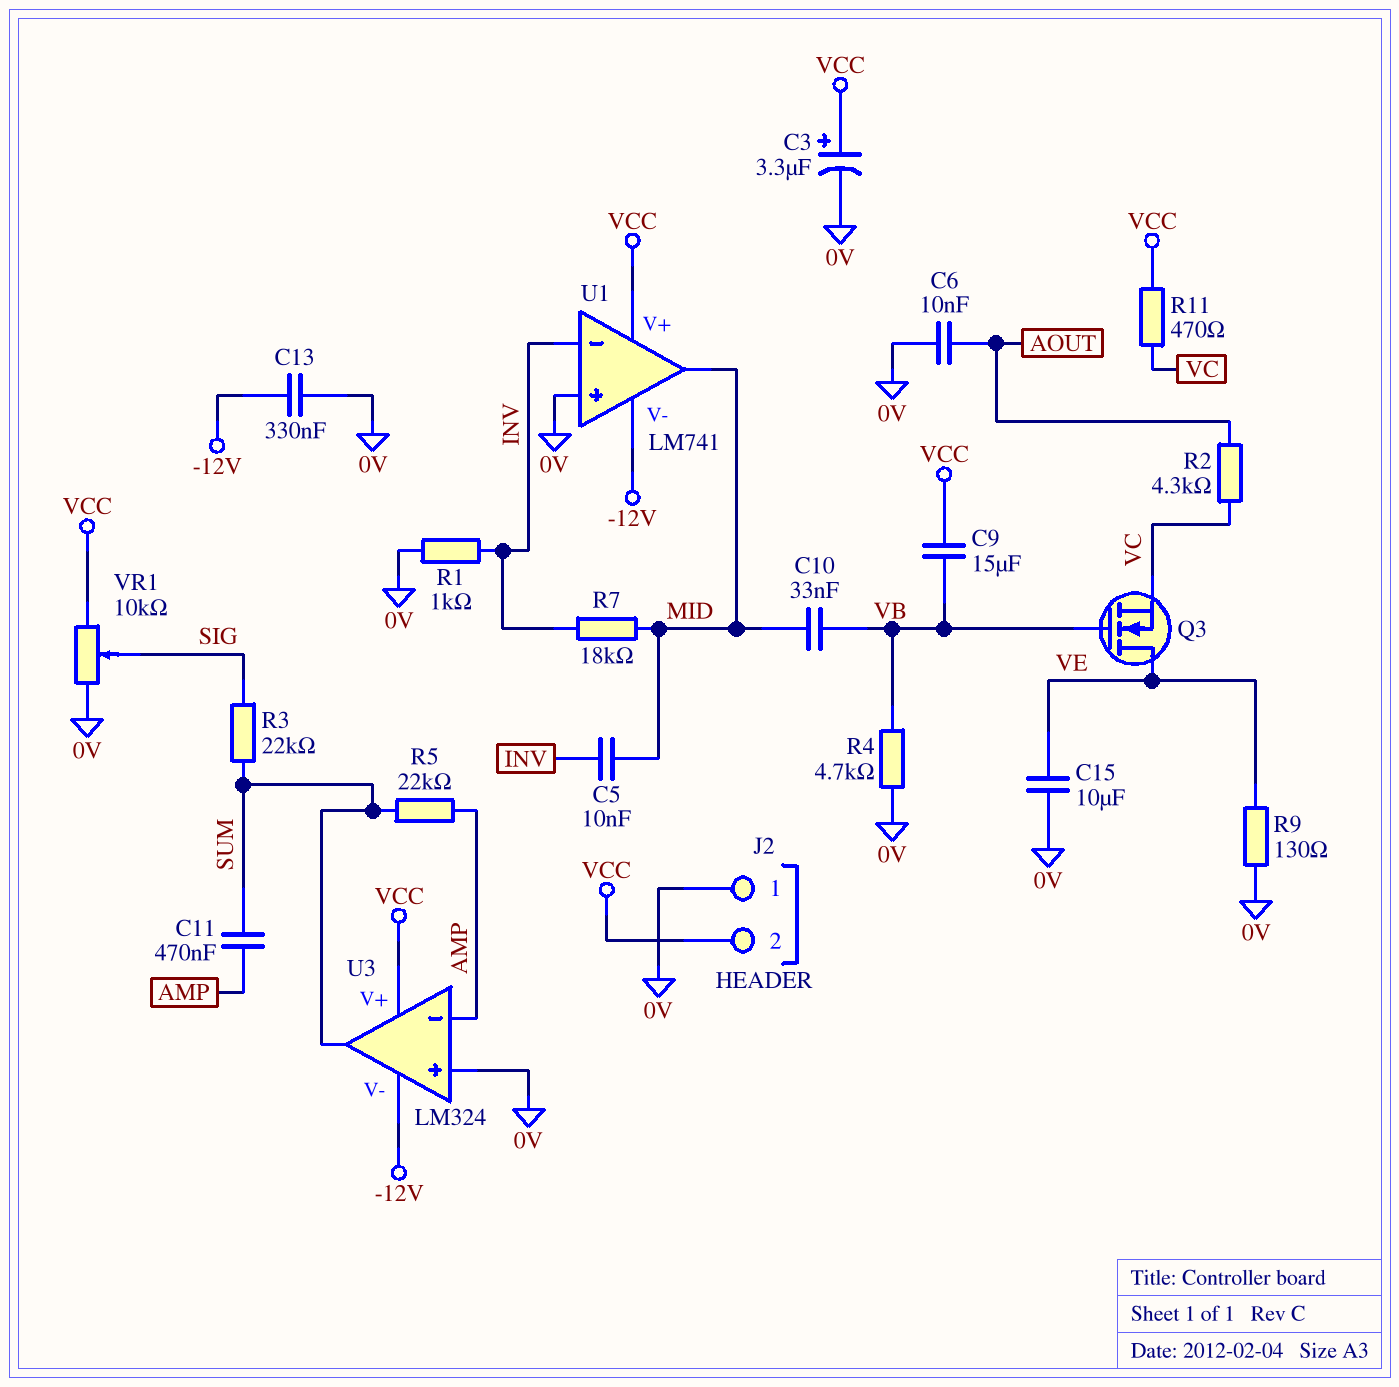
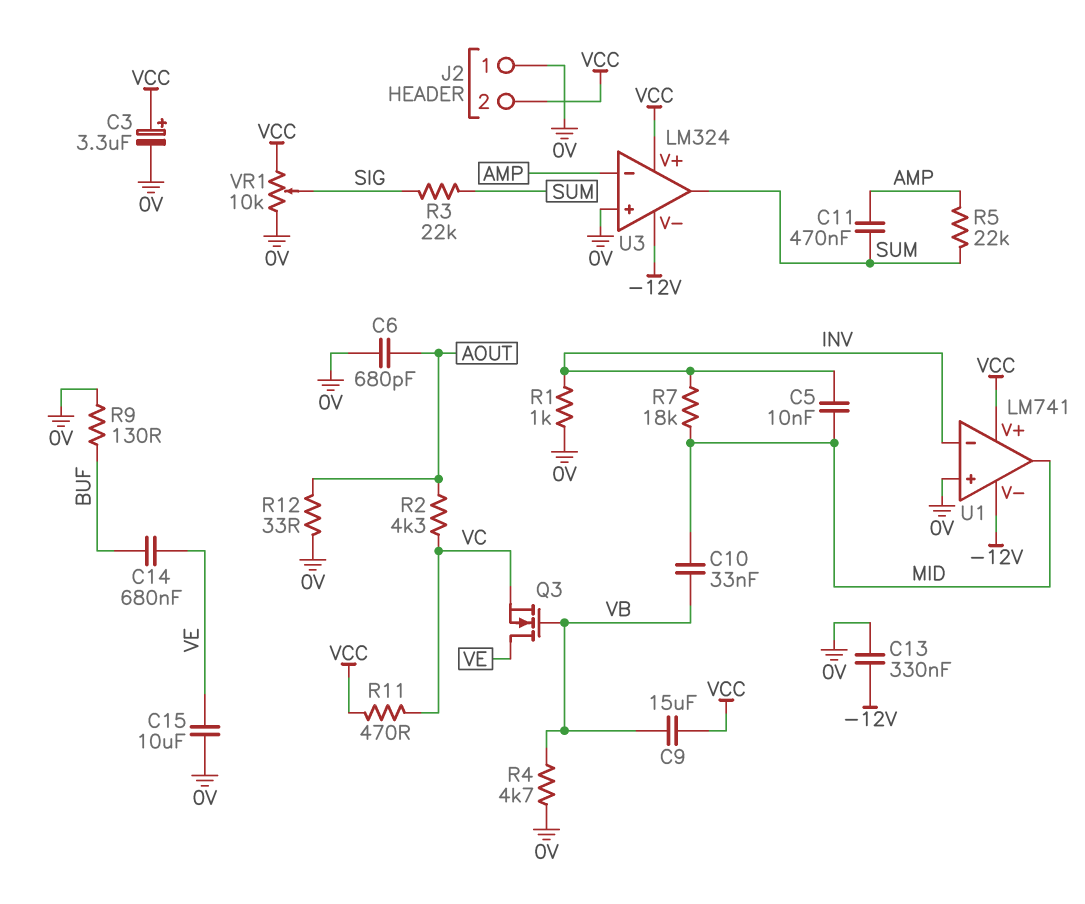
C6: 10nF (0V, AOUT) -> 680pF (0V, AOUT)
C14: none -> 680nF (BUF, VE)
R9: 130 (0V, VE) -> 130 (0V, BUF)
R12: none -> 33 (0V, AOUT)

